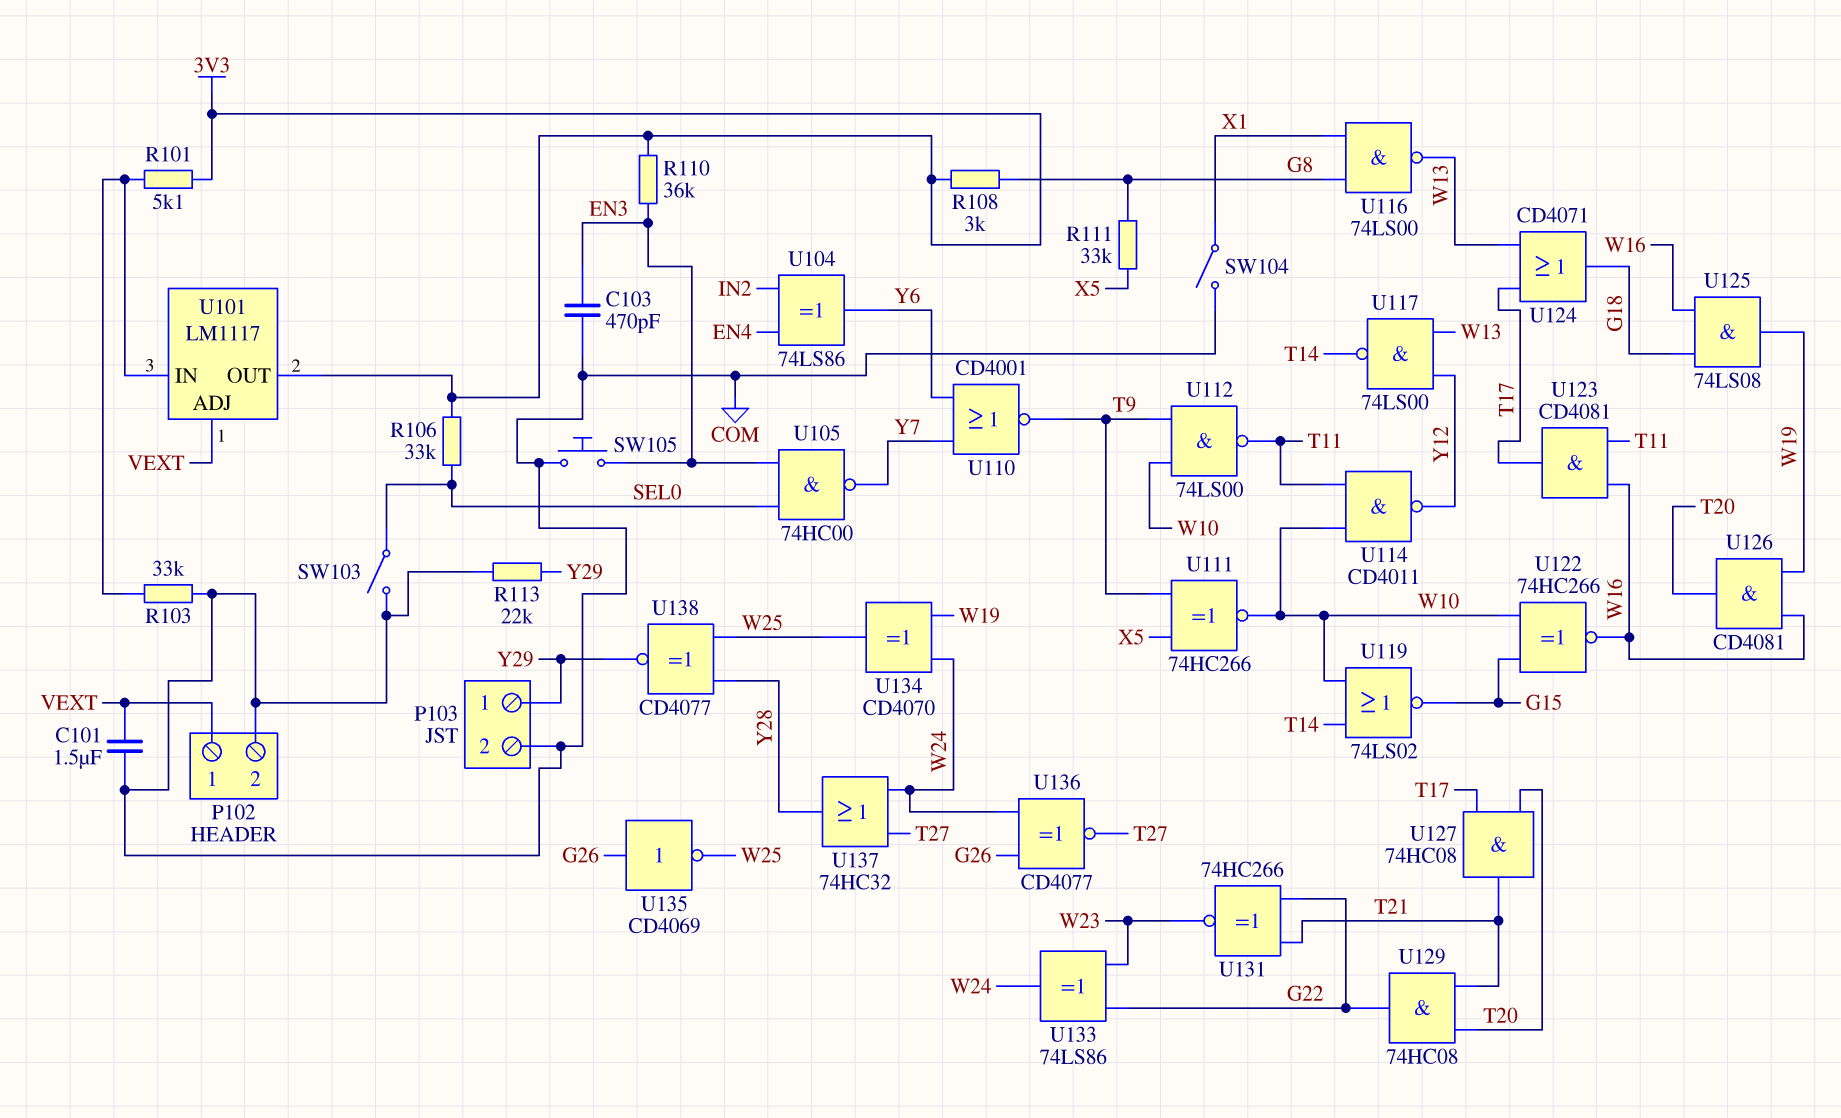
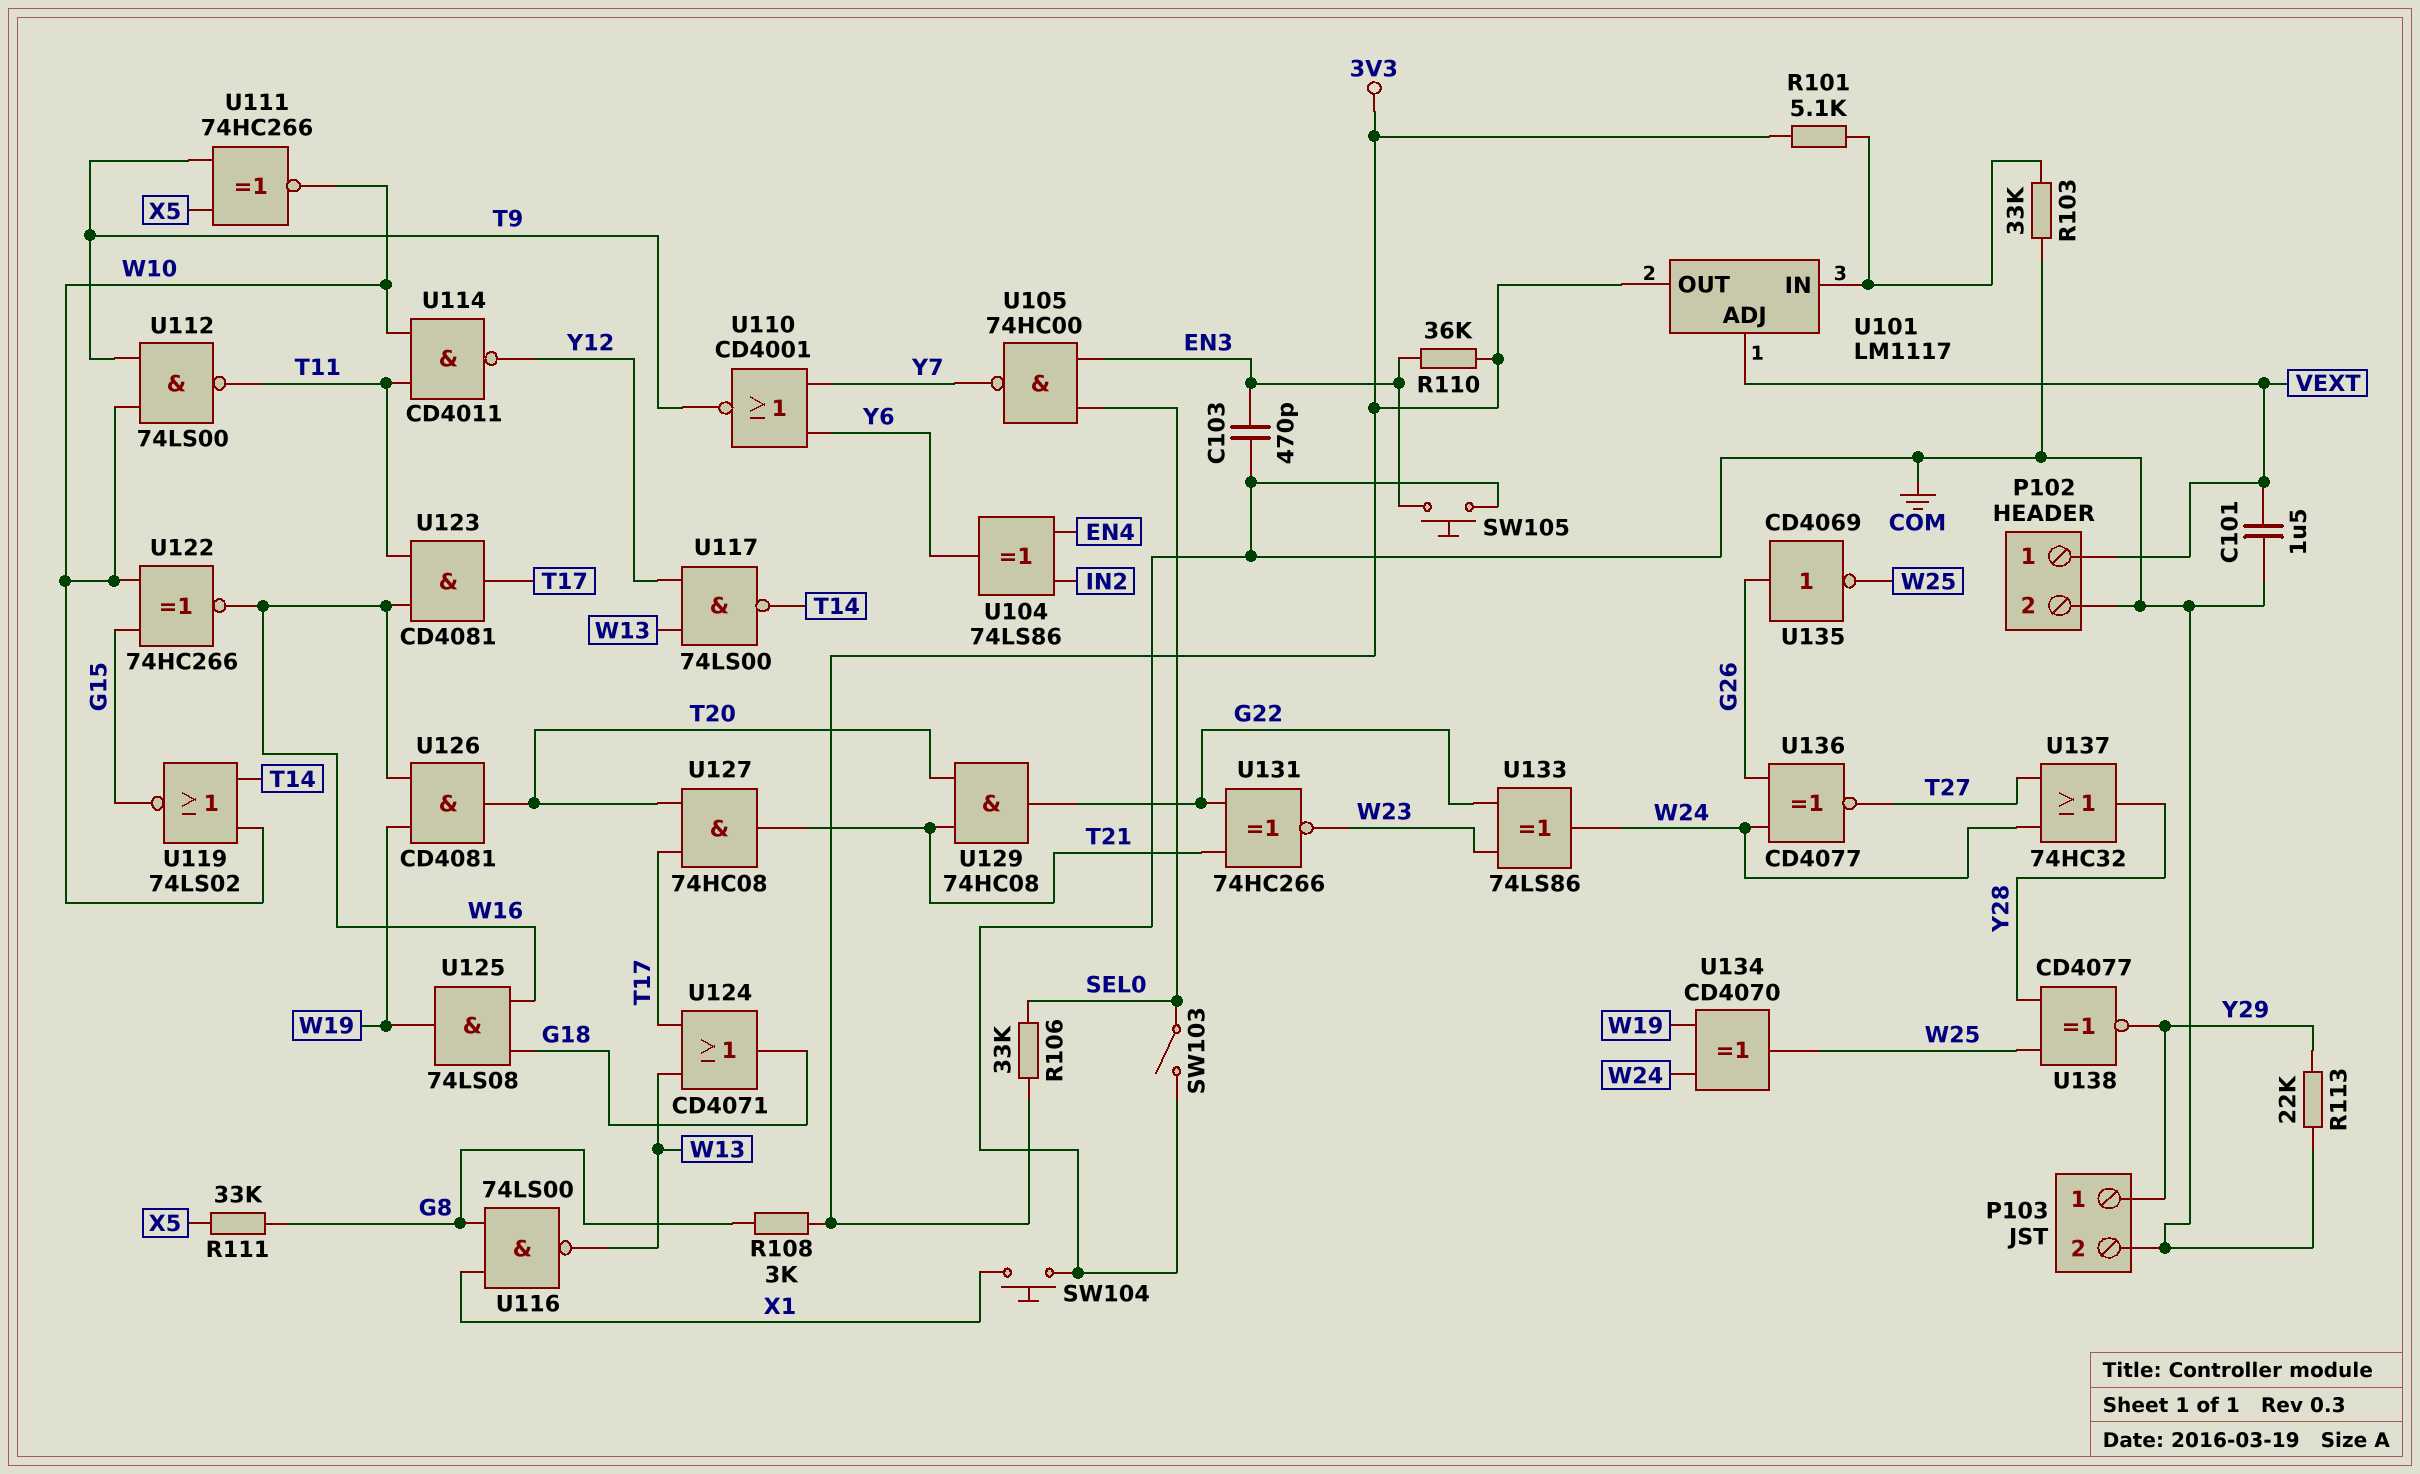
SW104: switch (COM, X1) -> button (COM, X1)

